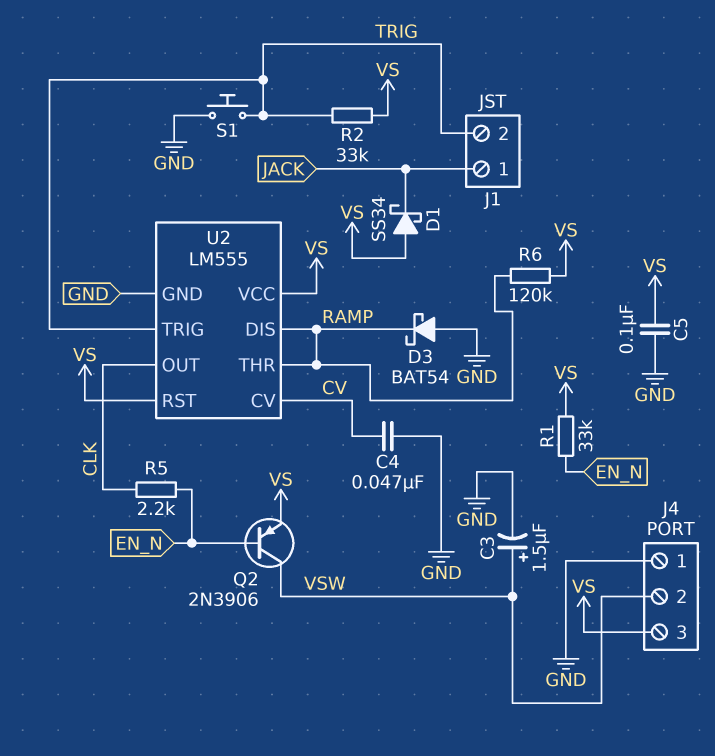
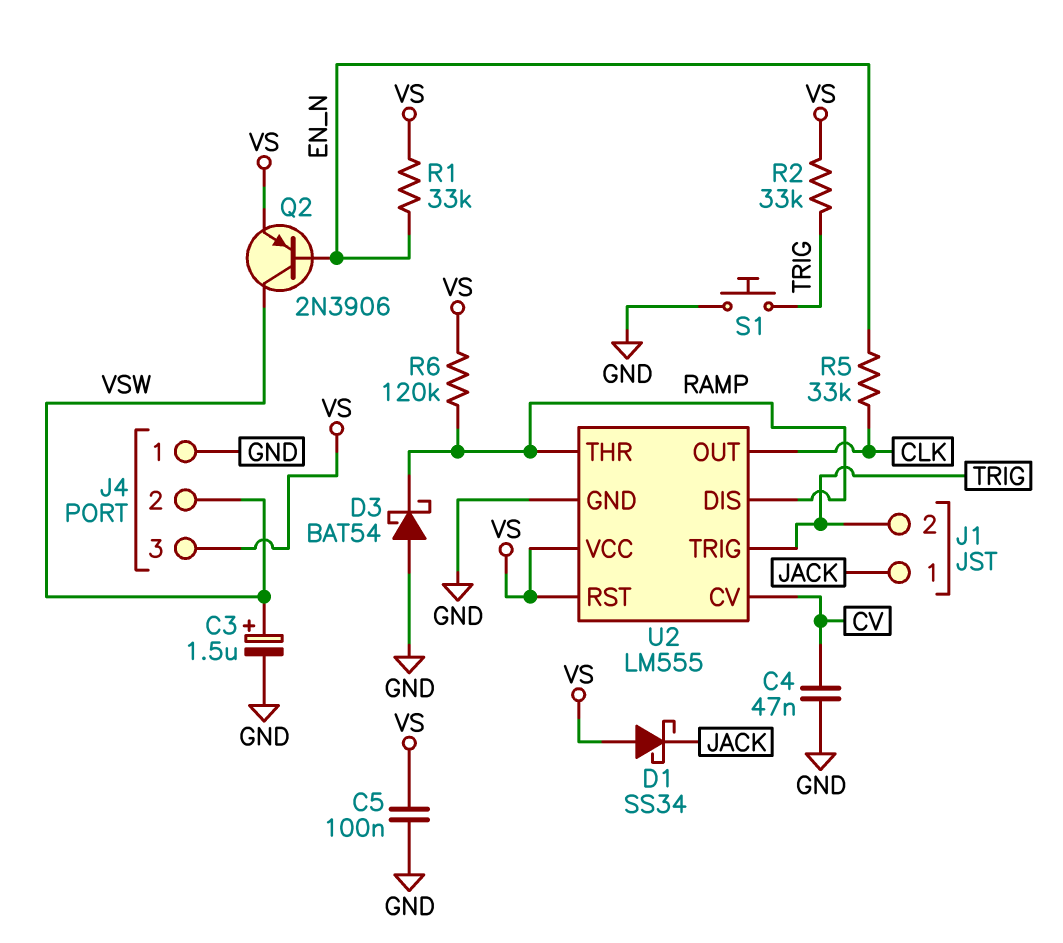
R5: 2.2k (CLK, EN_N) -> 33k (CLK, EN_N)

